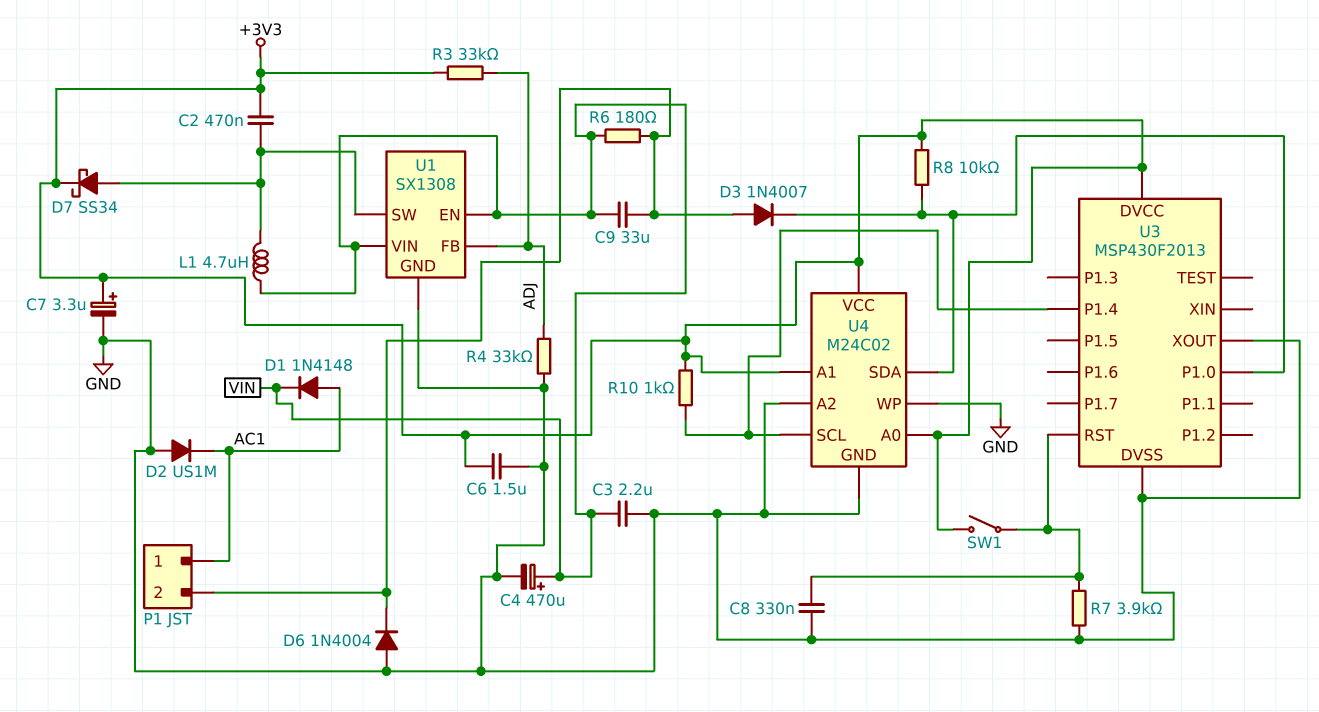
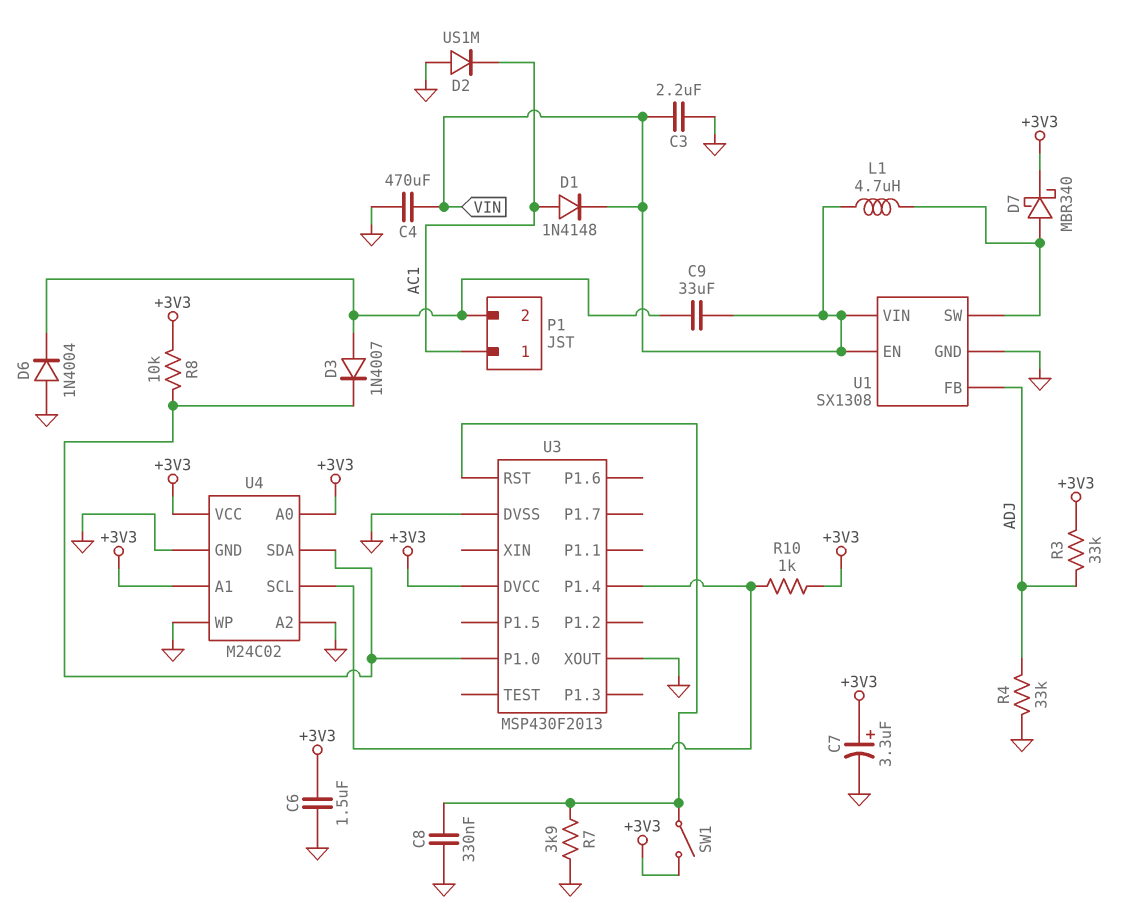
C2: 470nF (+3V3, U1/SW) -> none
C4: 470uF (plus VIN, minus GND) -> 470uF (GND, VIN)
D7: schottky SS34 (A U1/SW, K +3V3) -> schottky MBR340 (A U1/SW, K +3V3)
R6: 180 (P1/2, VIN) -> none

